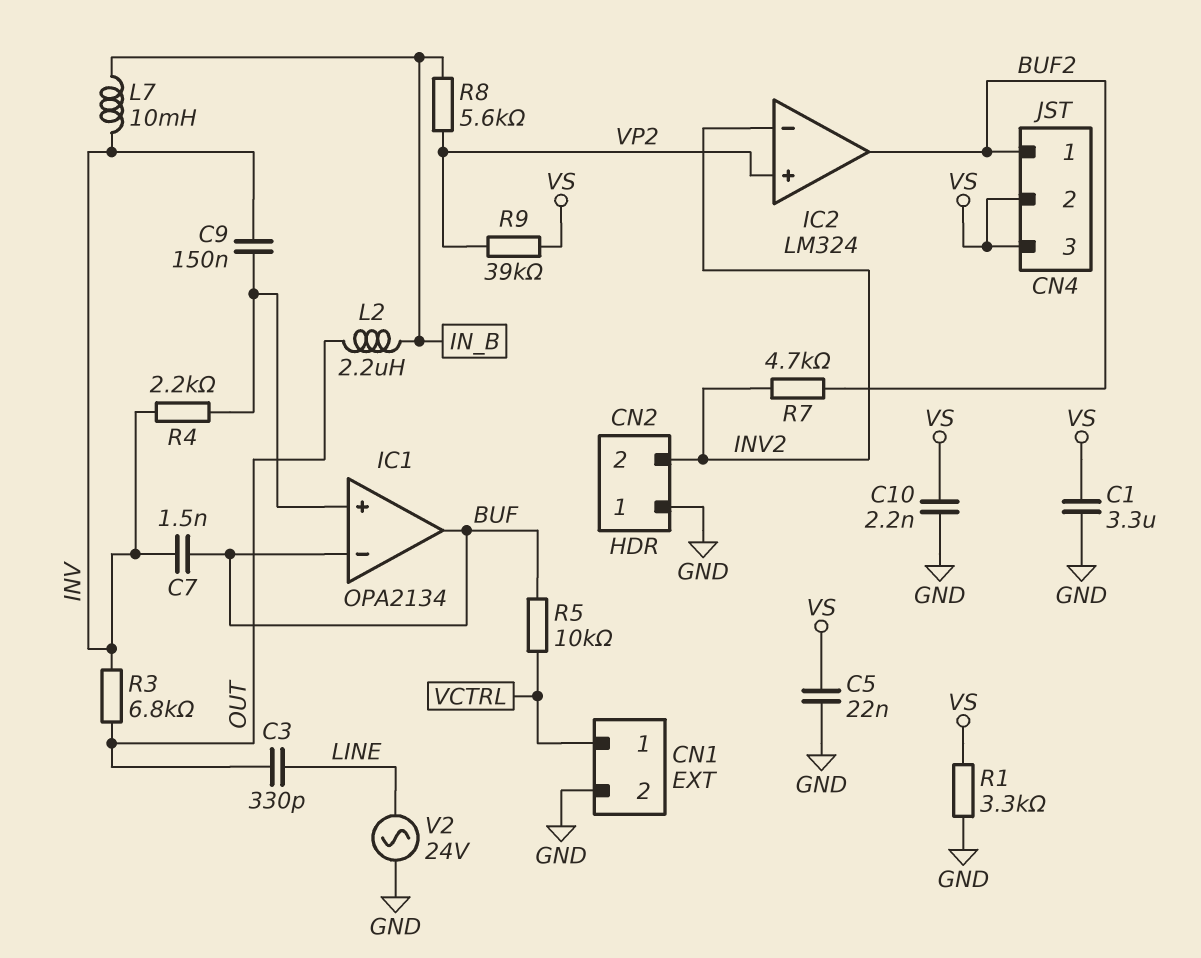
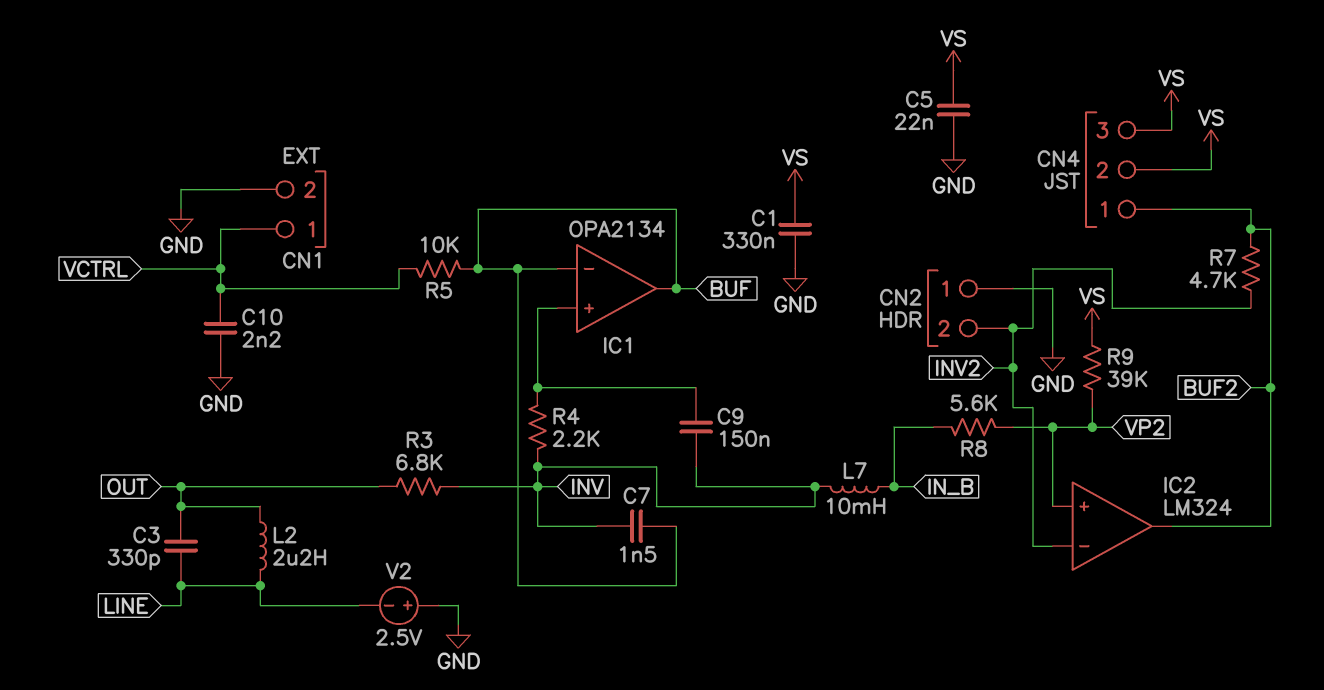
C1: 3.3uF (GND, VS) -> 330nF (GND, VS)
C10: 2.2nF (GND, VS) -> 2.2nF (GND, VCTRL)
L2: 2.2uH (IN_B, OUT) -> 2.2uH (LINE, OUT)
R1: 3.3k (GND, VS) -> none
V2: AC 24V (GND, LINE) -> 2.5V (plus GND, minus LINE)

